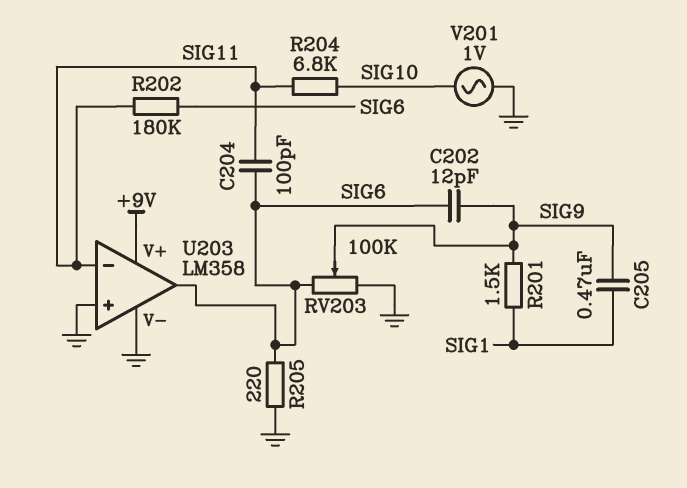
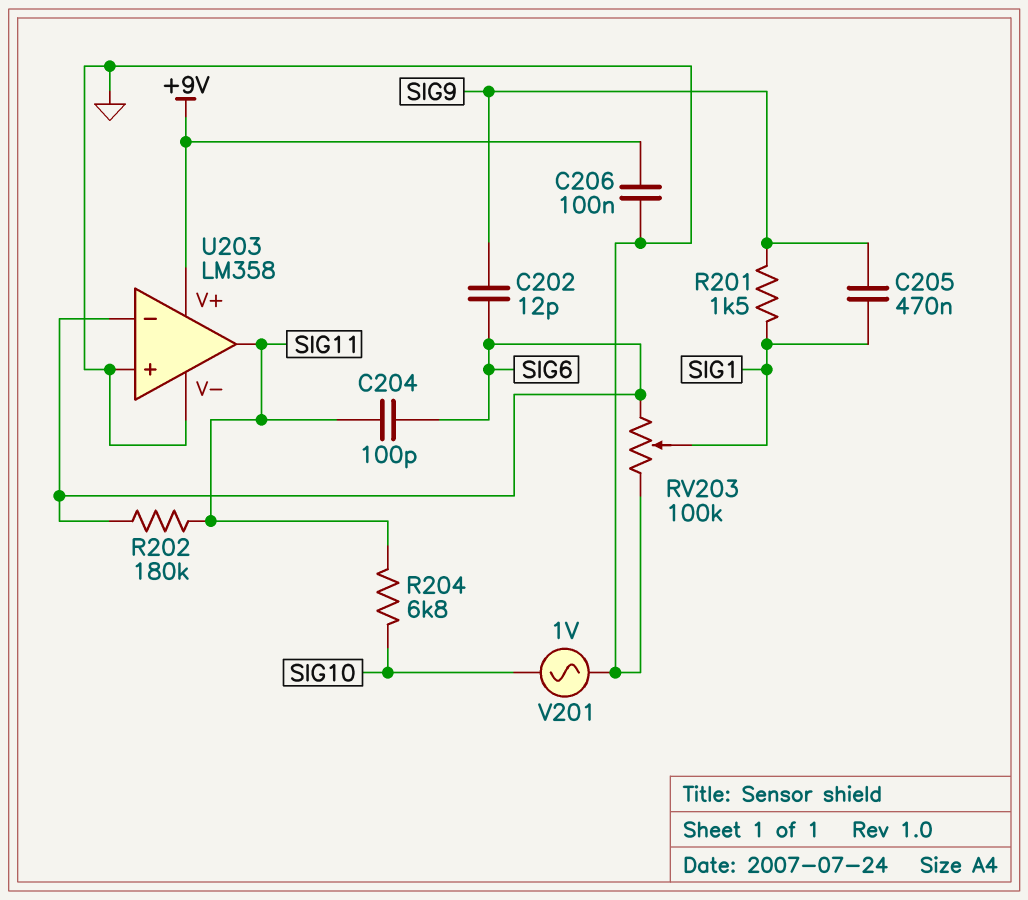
C206: none -> 100nF (+9V, GND)
R205: 220 (GND, SIG6) -> none
RV203: 100k (GND, SIG6, wiper SIG9) -> 100k (GND, SIG6, wiper SIG1)
U203 pin in-: SIG11 -> SIG6
U203 pin out: SIG6 -> SIG11

